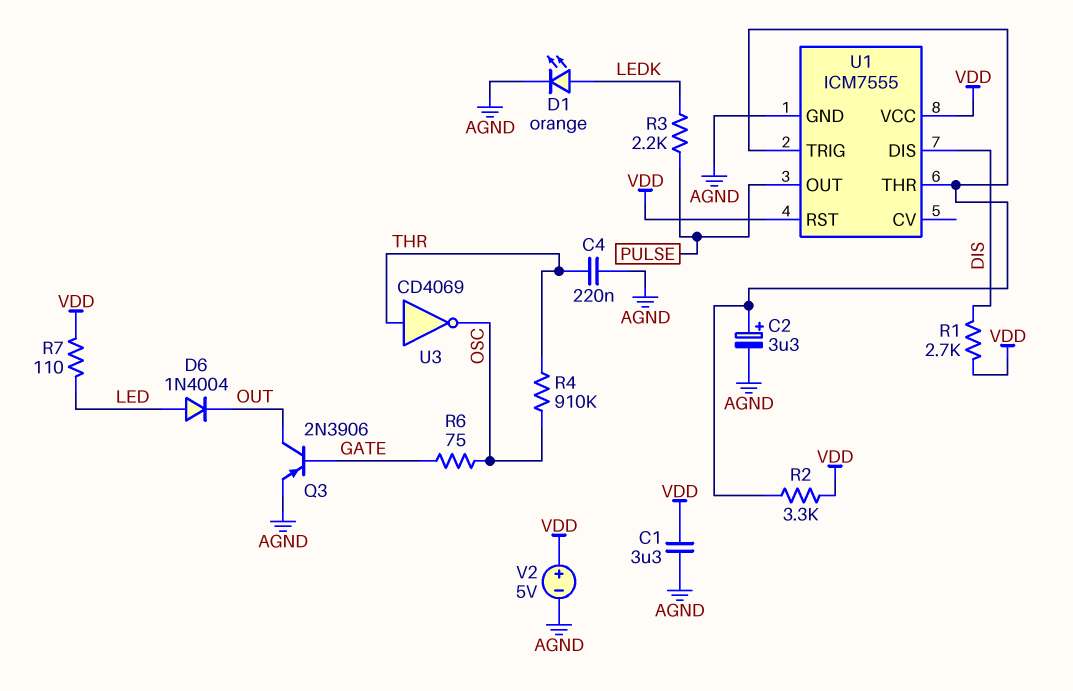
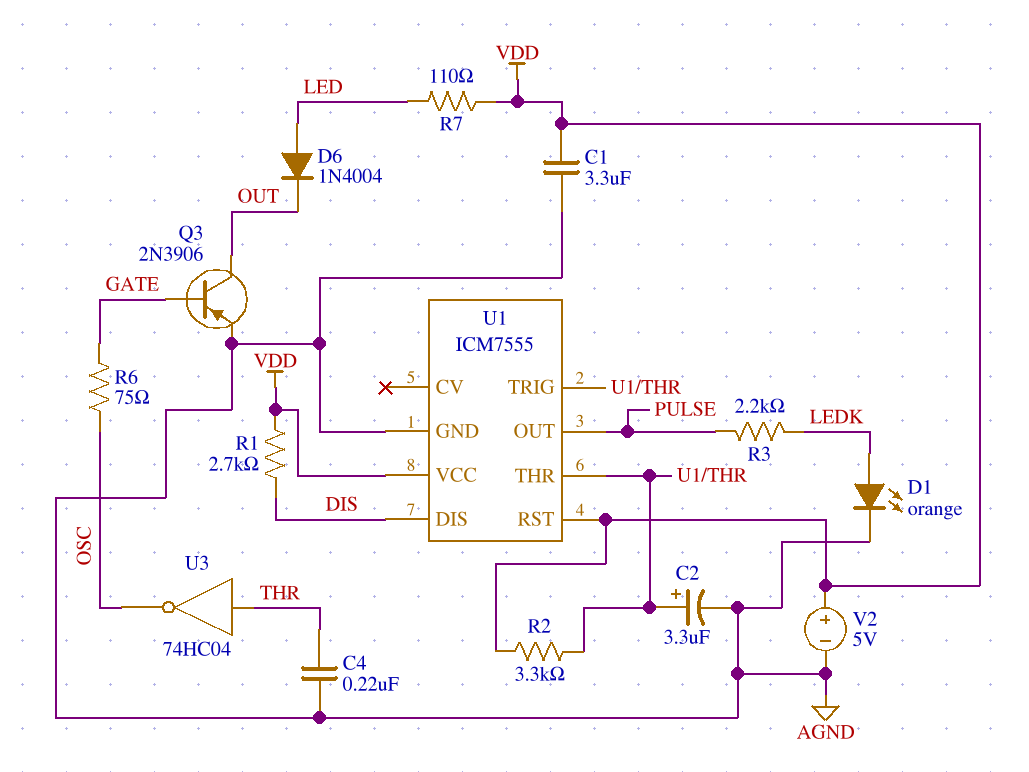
R4: 910k (OSC, THR) -> none
U3: NOT CD4069 (in THR, out OSC) -> NOT 74HC04 (in THR, out OSC)

